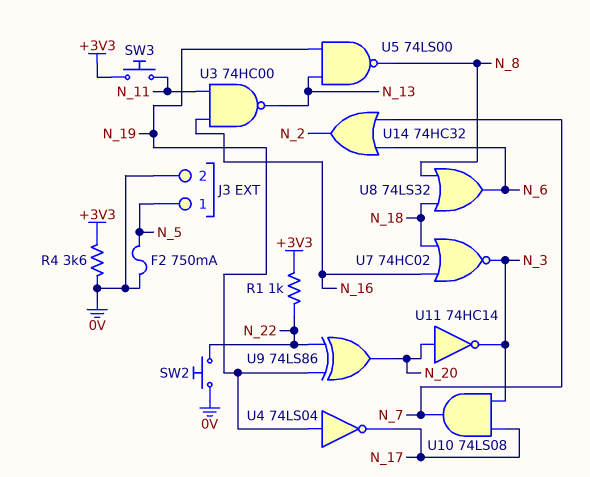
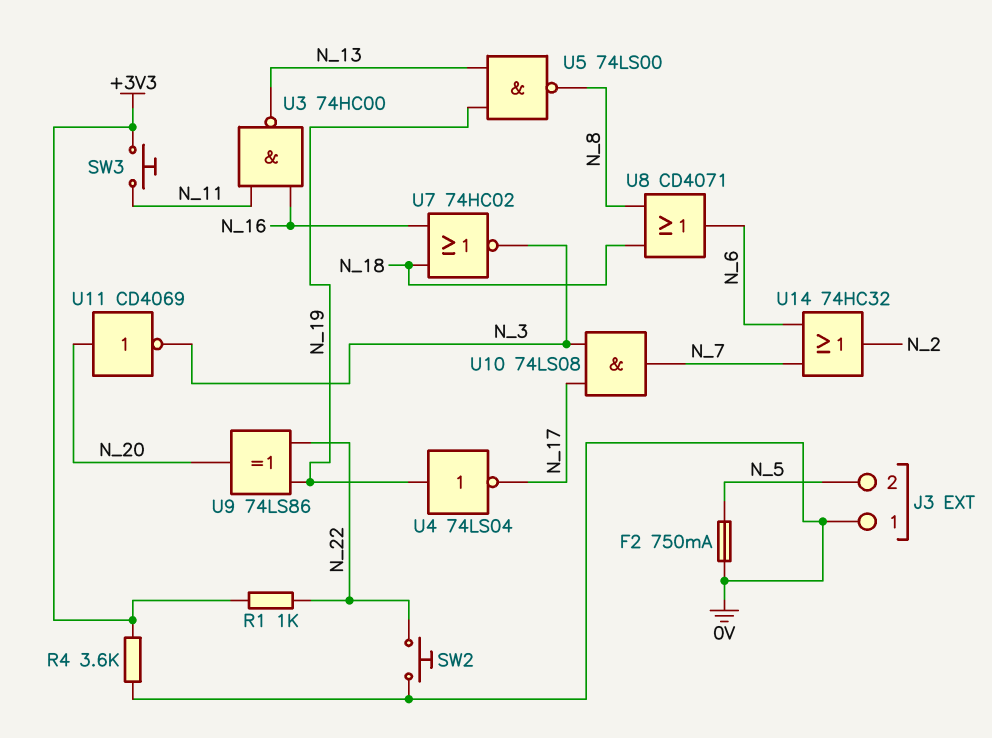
J3 pin 1: N_5 -> 0V
J3 pin 2: 0V -> N_5
U8: OR 74LS32 (in N_8, in N_18, out N_6) -> OR CD4071 (in N_8, in N_18, out N_6)
U11: NOT 74HC14 (in N_20, out N_3) -> NOT CD4069 (in N_20, out N_3)

